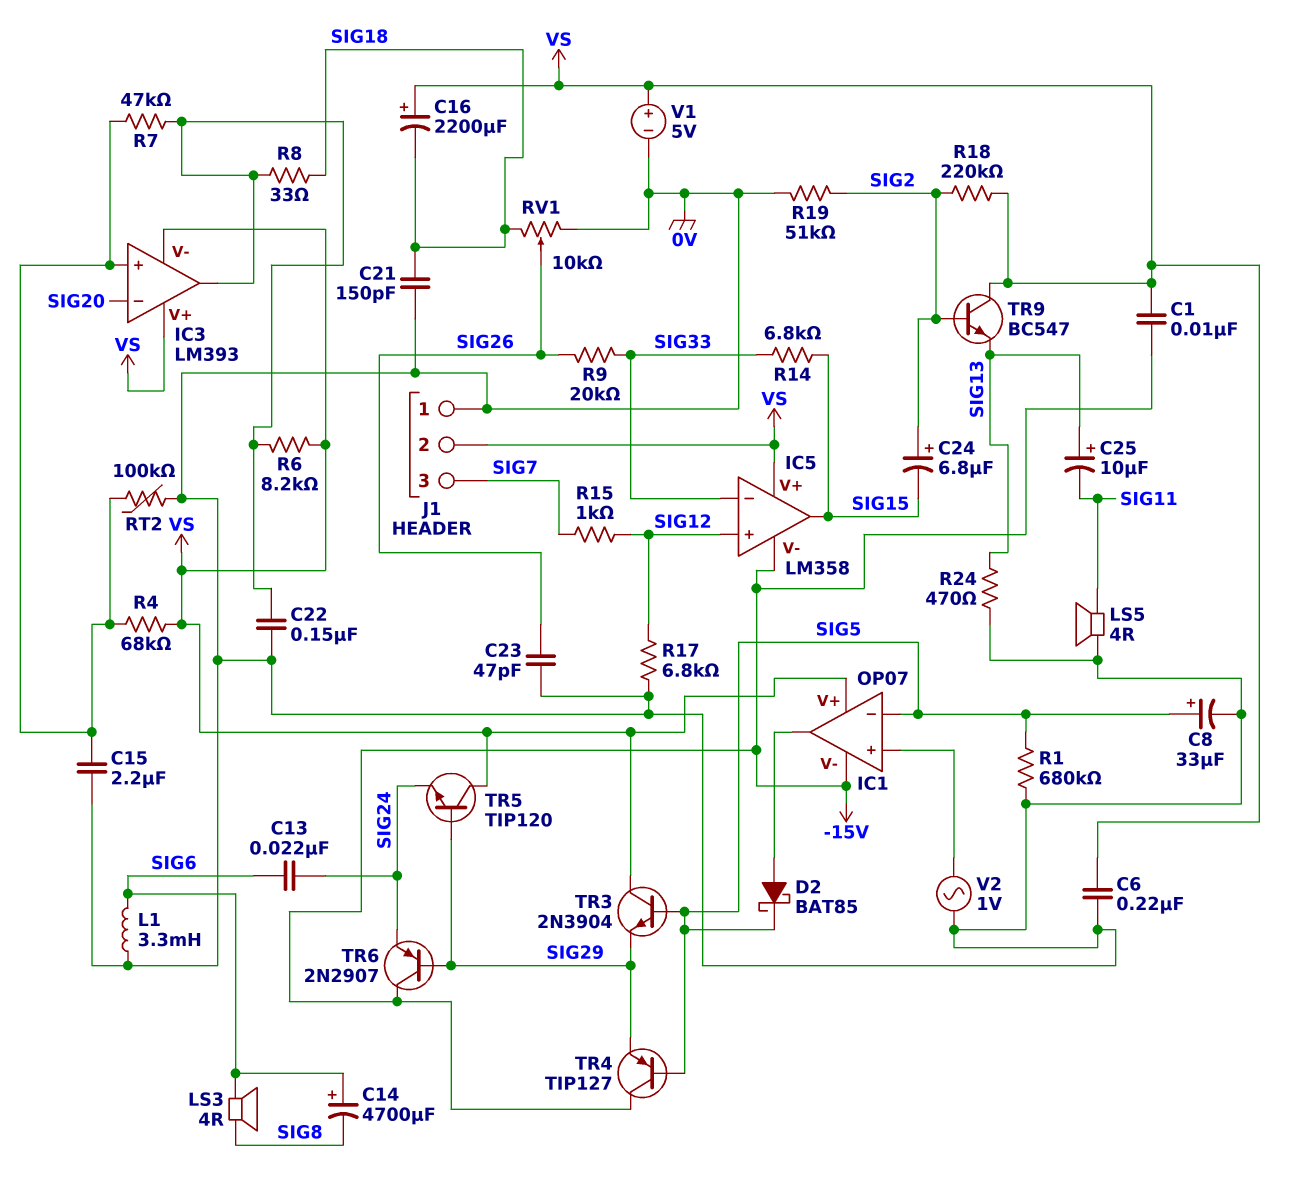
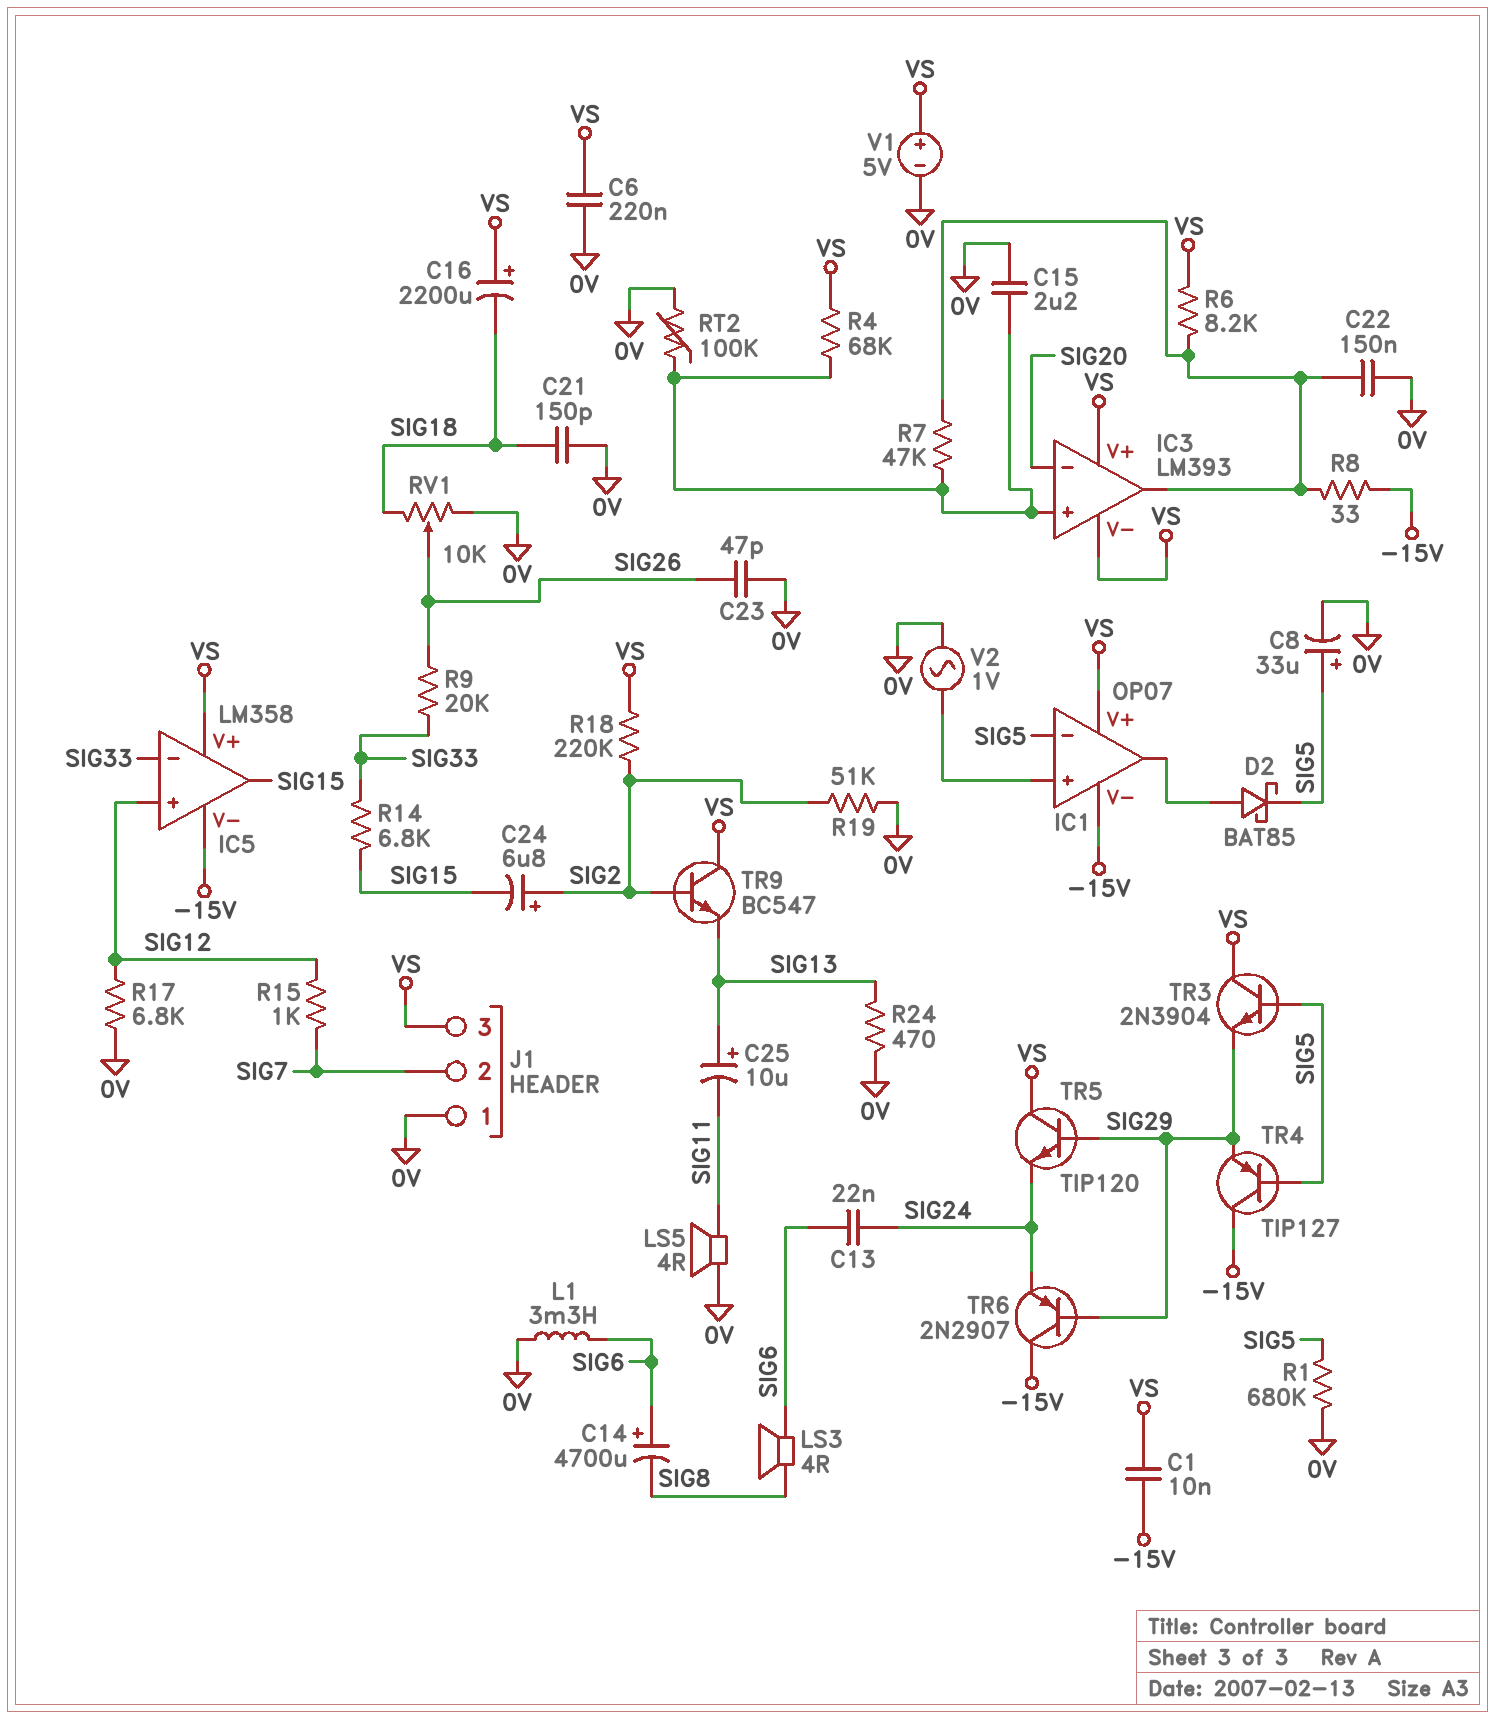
J1 pin 2: VS -> SIG7
J1 pin 3: SIG7 -> VS
R8: 33 (IC3/out, SIG18) -> 33 (-15V, IC3/out)

